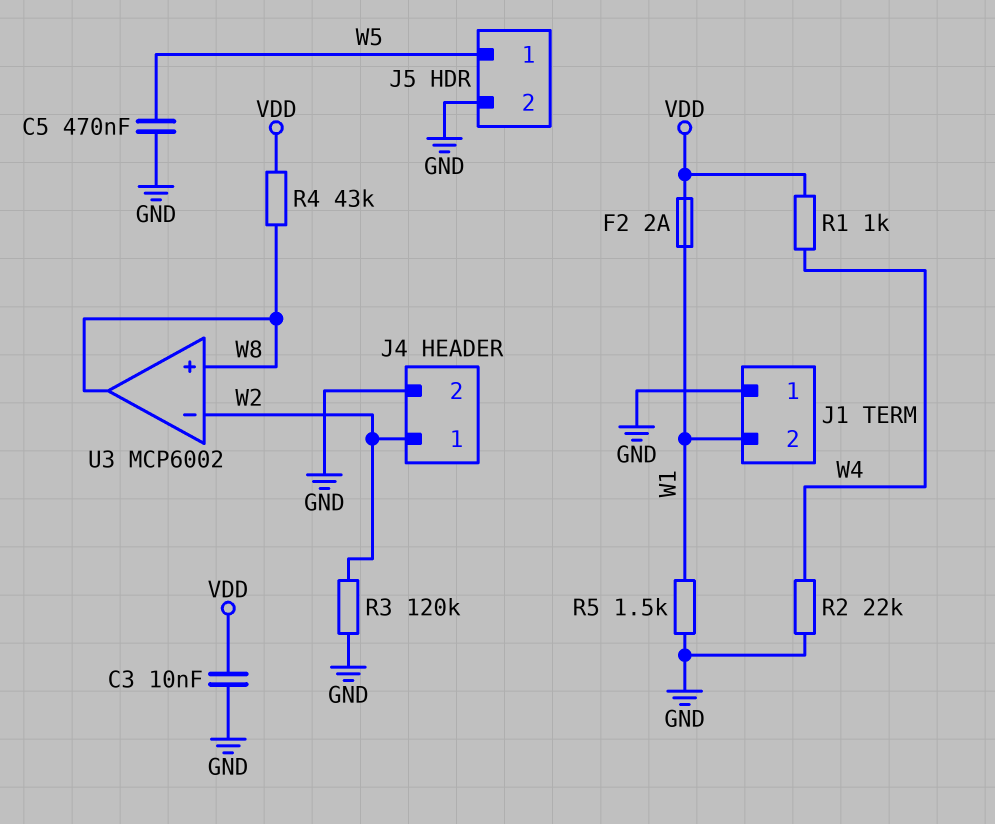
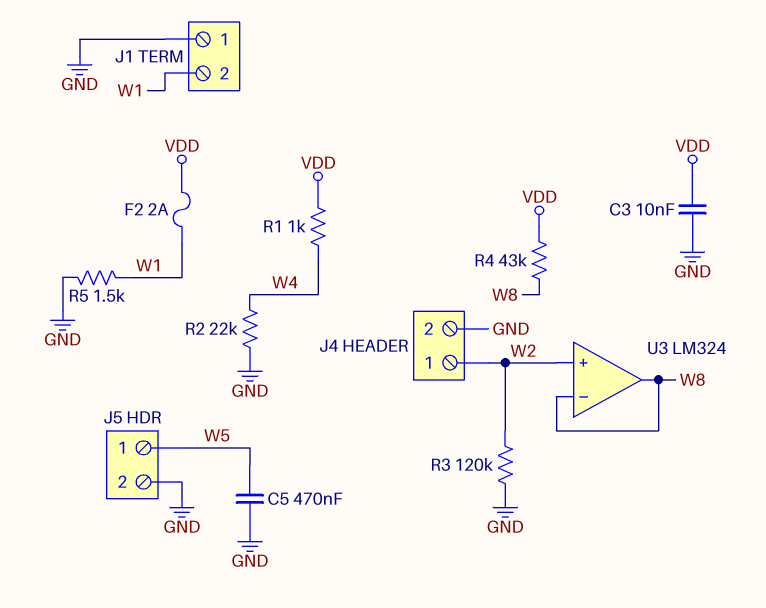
U3: MCP6002 -> LM324
U3 pin in+: W8 -> W2
U3 pin in-: W2 -> W8

